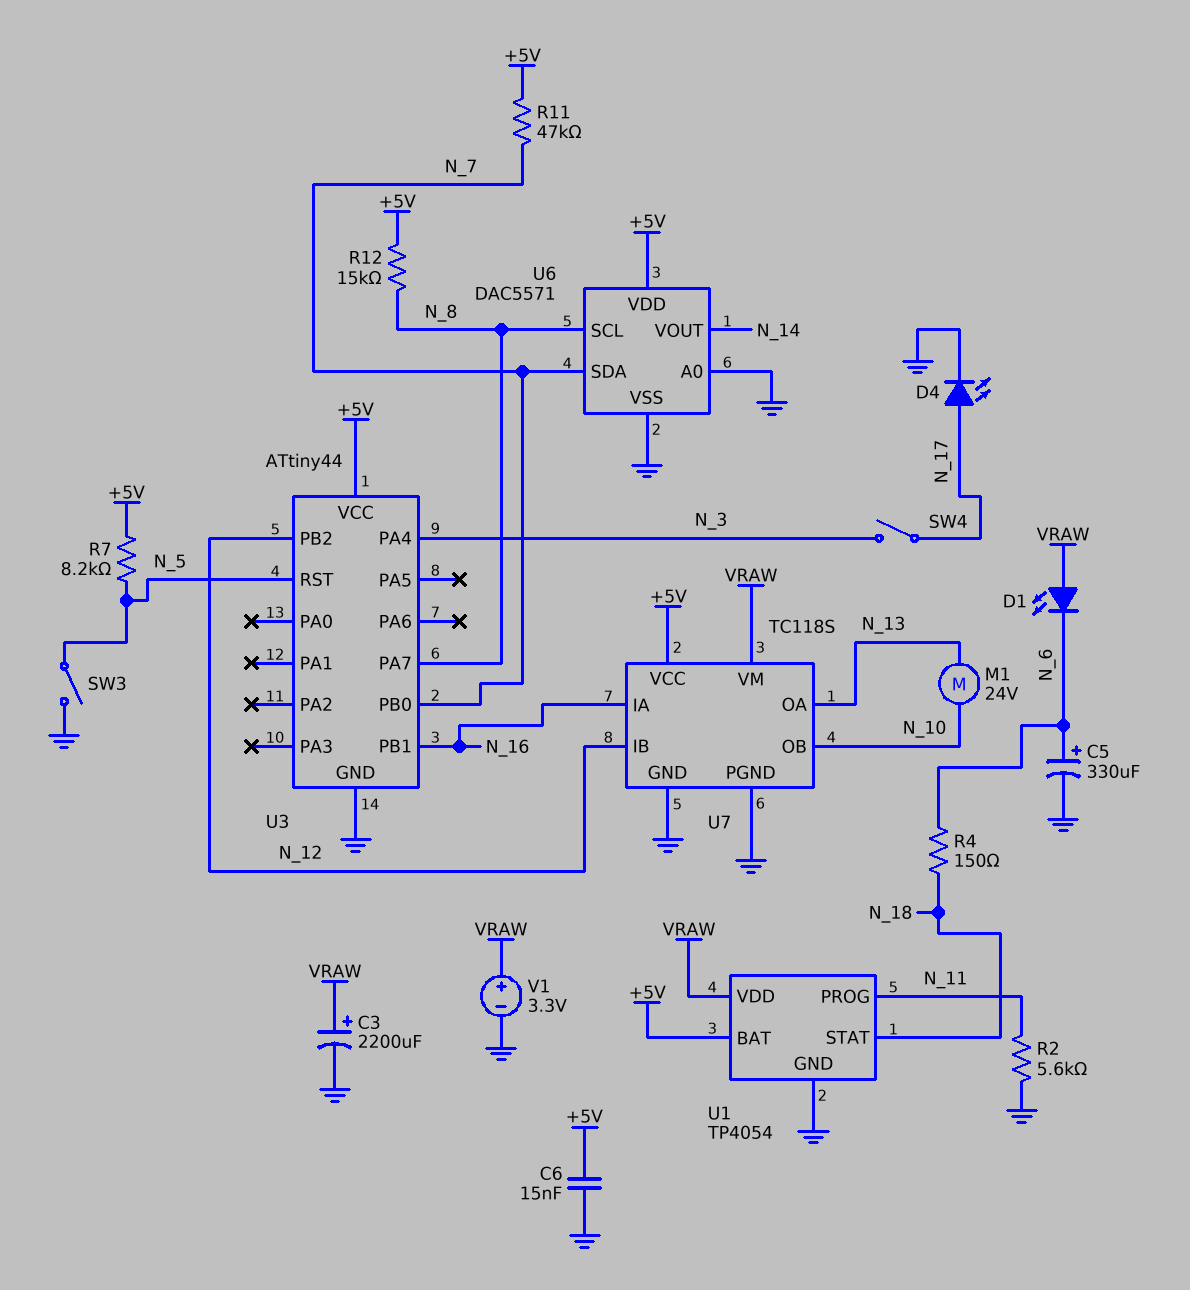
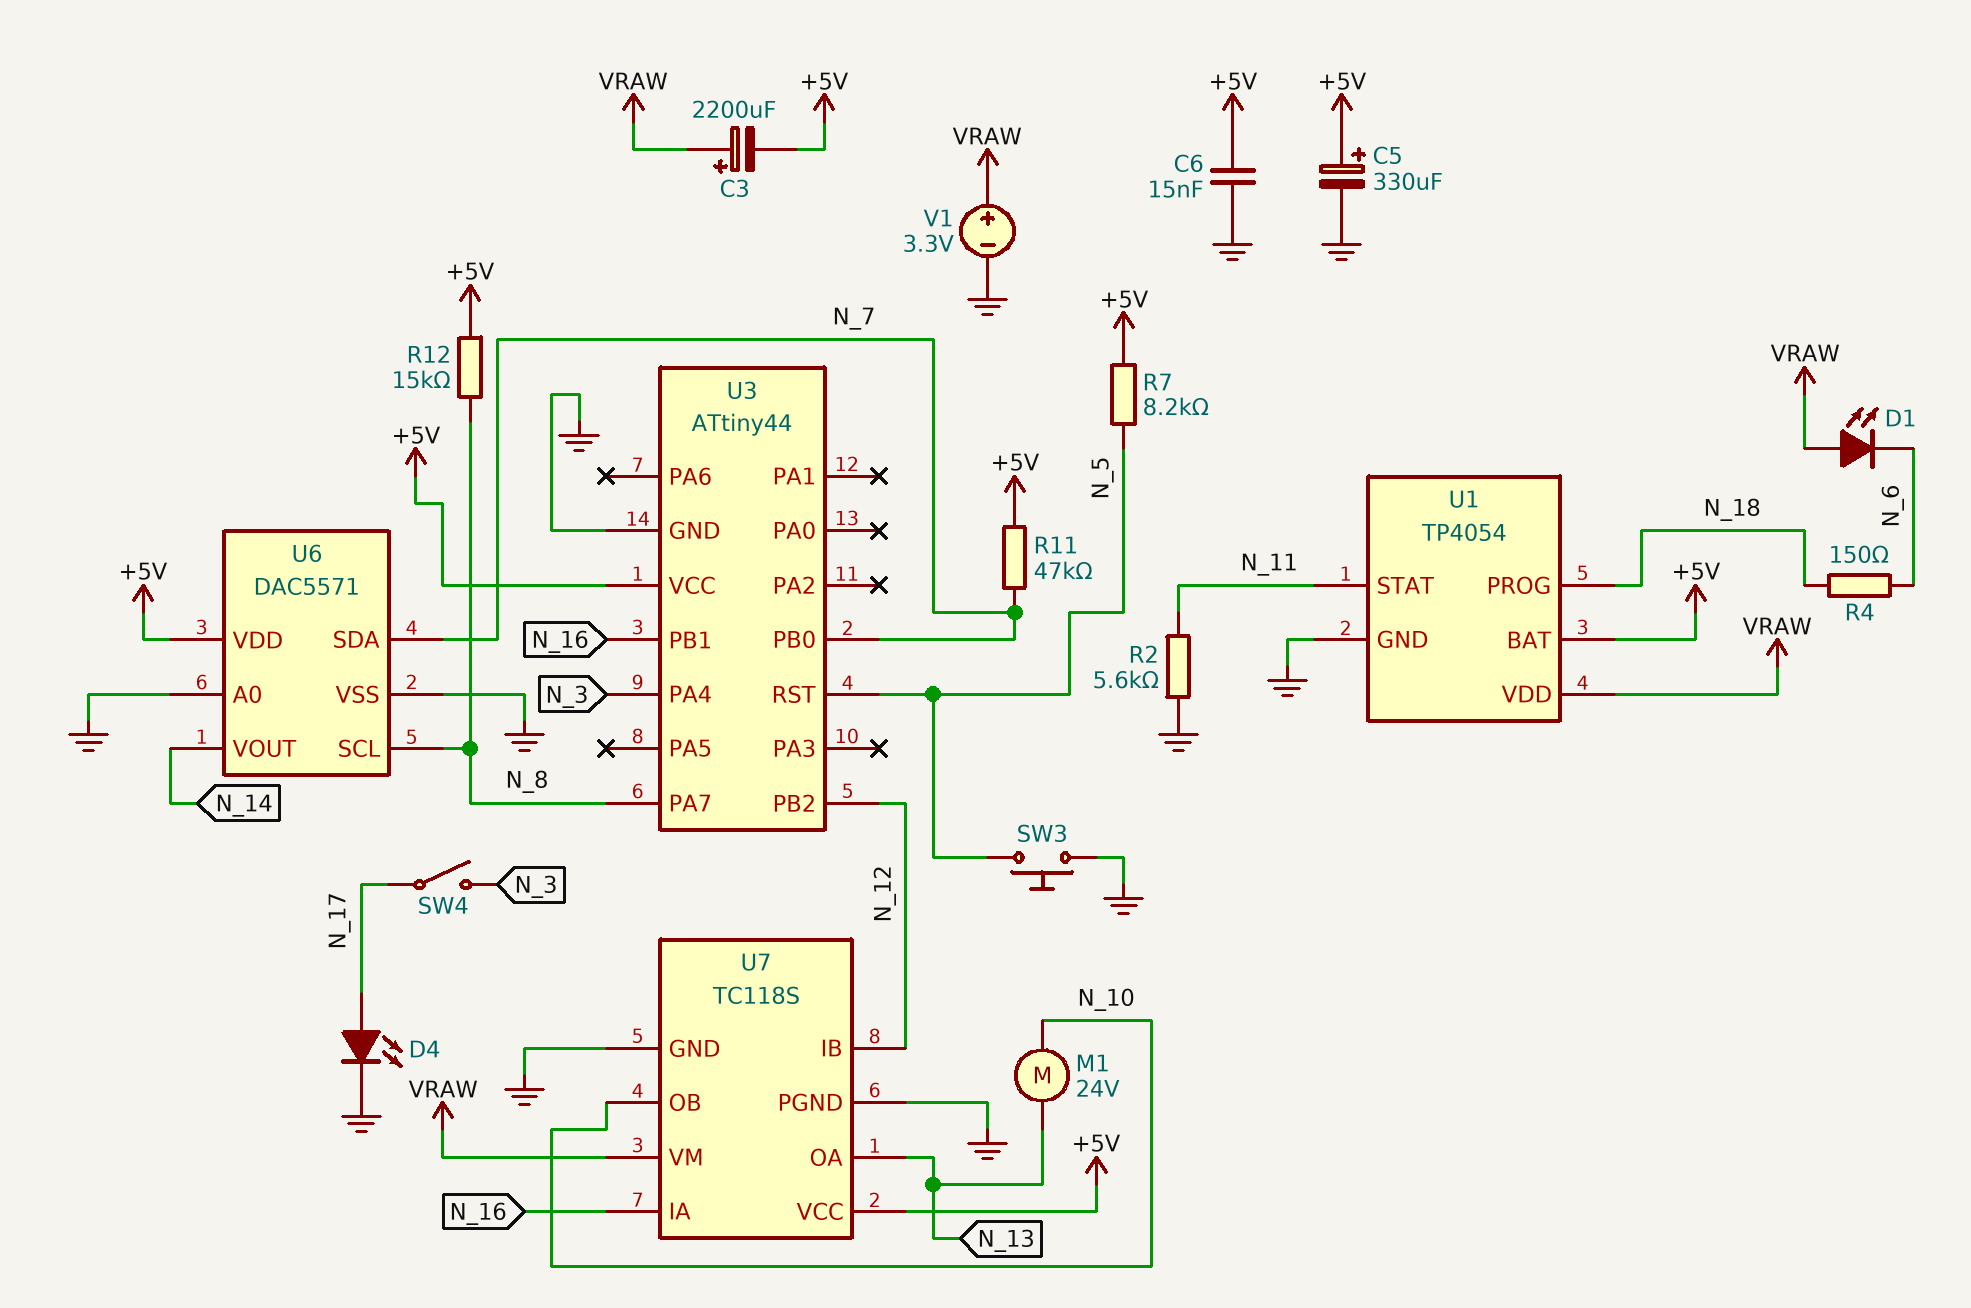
C3: 2200uF (plus VRAW, minus GND) -> 2200uF (plus VRAW, minus +5V)
C5: 330uF (plus N_6, minus GND) -> 330uF (plus +5V, minus GND)
SW3: switch (GND, N_5) -> button (GND, N_5)
U1 pin PROG: N_11 -> N_18
U1 pin STAT: N_18 -> N_11

